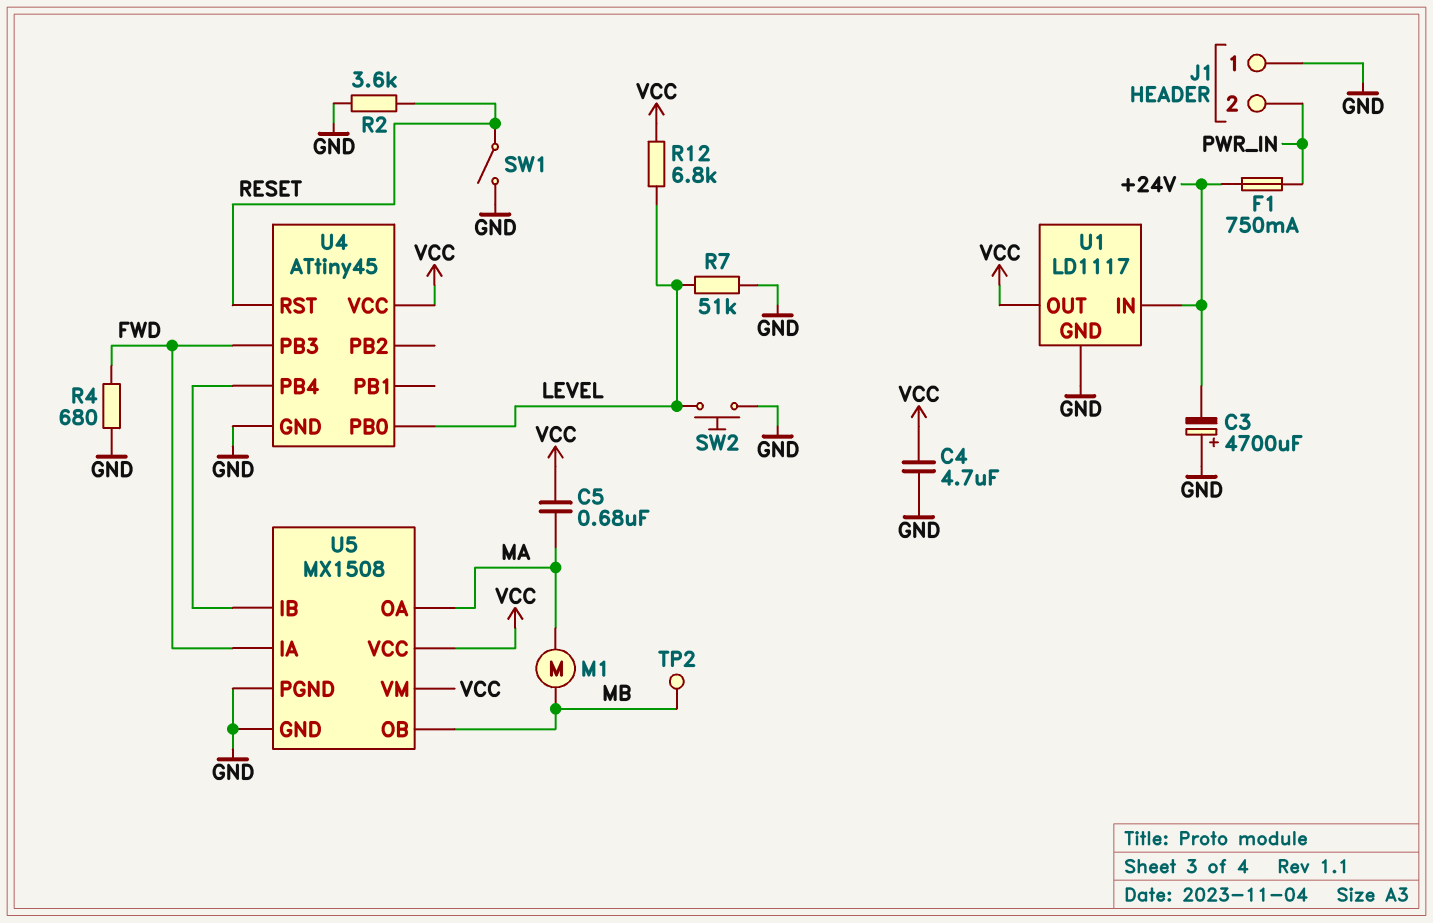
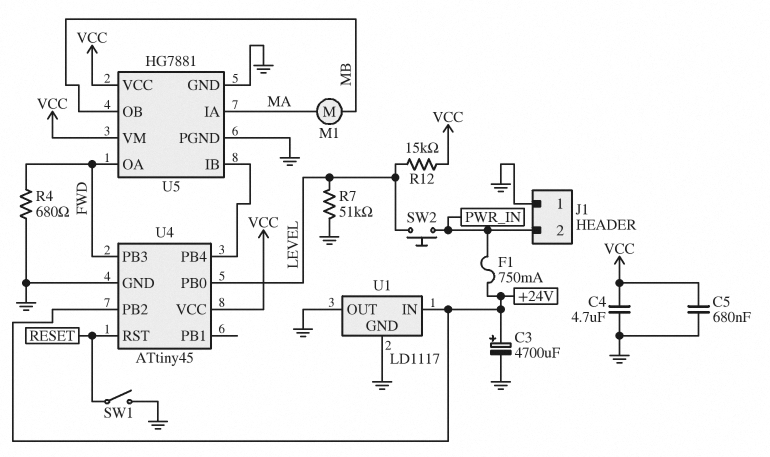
C3: 4700uF (plus GND, minus +24V) -> 4700uF (plus +24V, minus GND)
C5: 680nF (MA, VCC) -> 680nF (GND, VCC)
R2: 3.6k (GND, RESET) -> none
R12: 6.8k (LEVEL, VCC) -> 15k (LEVEL, VCC)
SW2: button (GND, LEVEL) -> button (LEVEL, PWR_IN)
TP2: test point (MB) -> none
U1 pin OUT: VCC -> GND
U4 pin PB2: none -> +24V
U5: MX1508 -> HG7881
U5 pin IA: FWD -> MA
U5 pin OA: MA -> FWD

